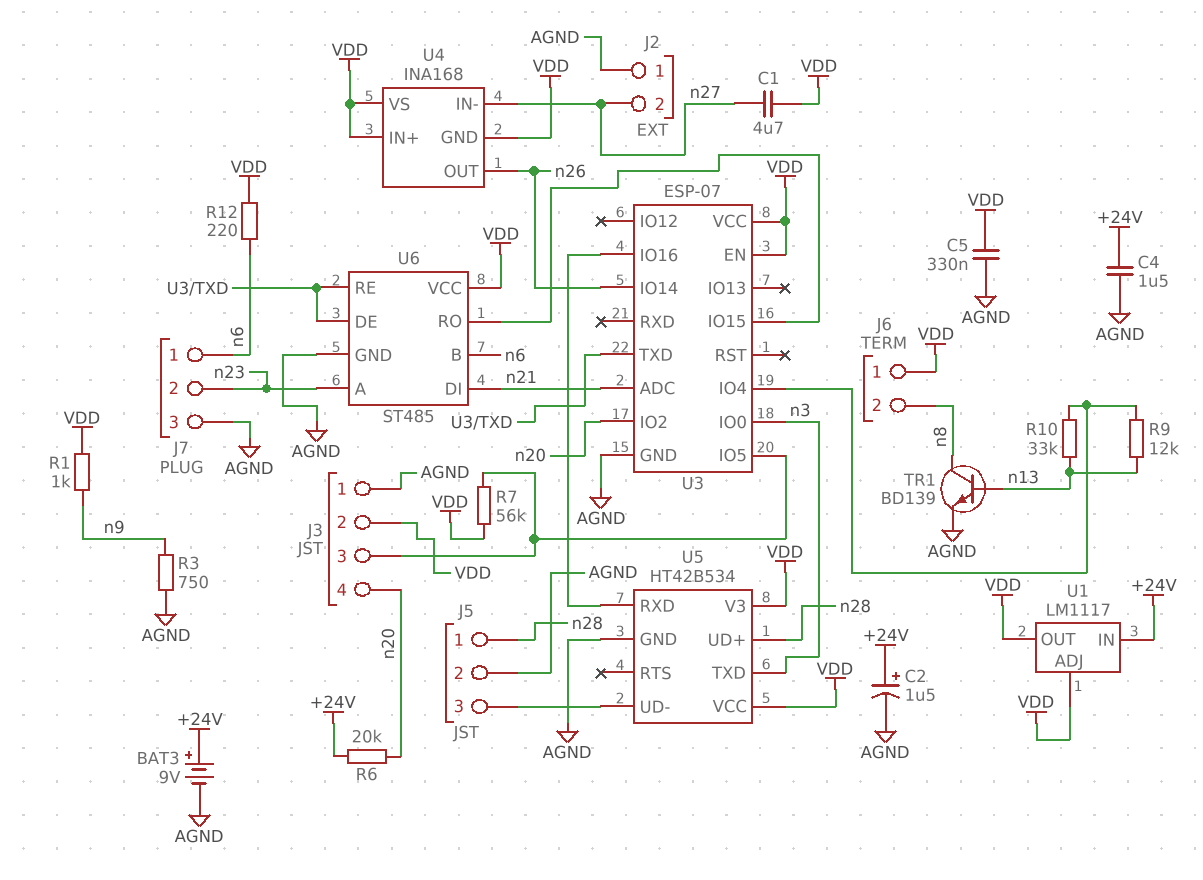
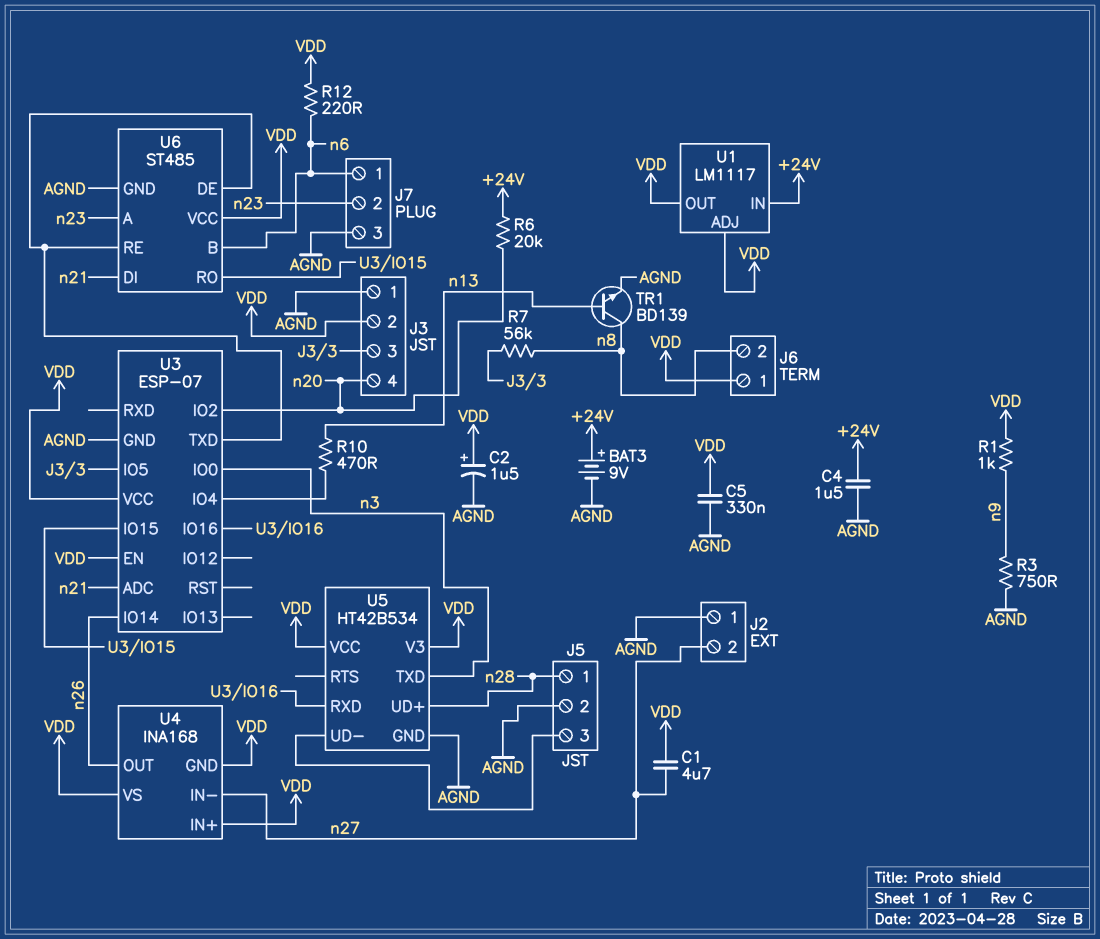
C2: 1.5uF (plus +24V, minus AGND) -> 1.5uF (plus VDD, minus AGND)
R7: 56k (J3/3, VDD) -> 56k (J3/3, n8)
R9: 12k (U3/IO4, n13) -> none
R10: 33k (U3/IO4, n13) -> 470 (U3/IO4, n13)

